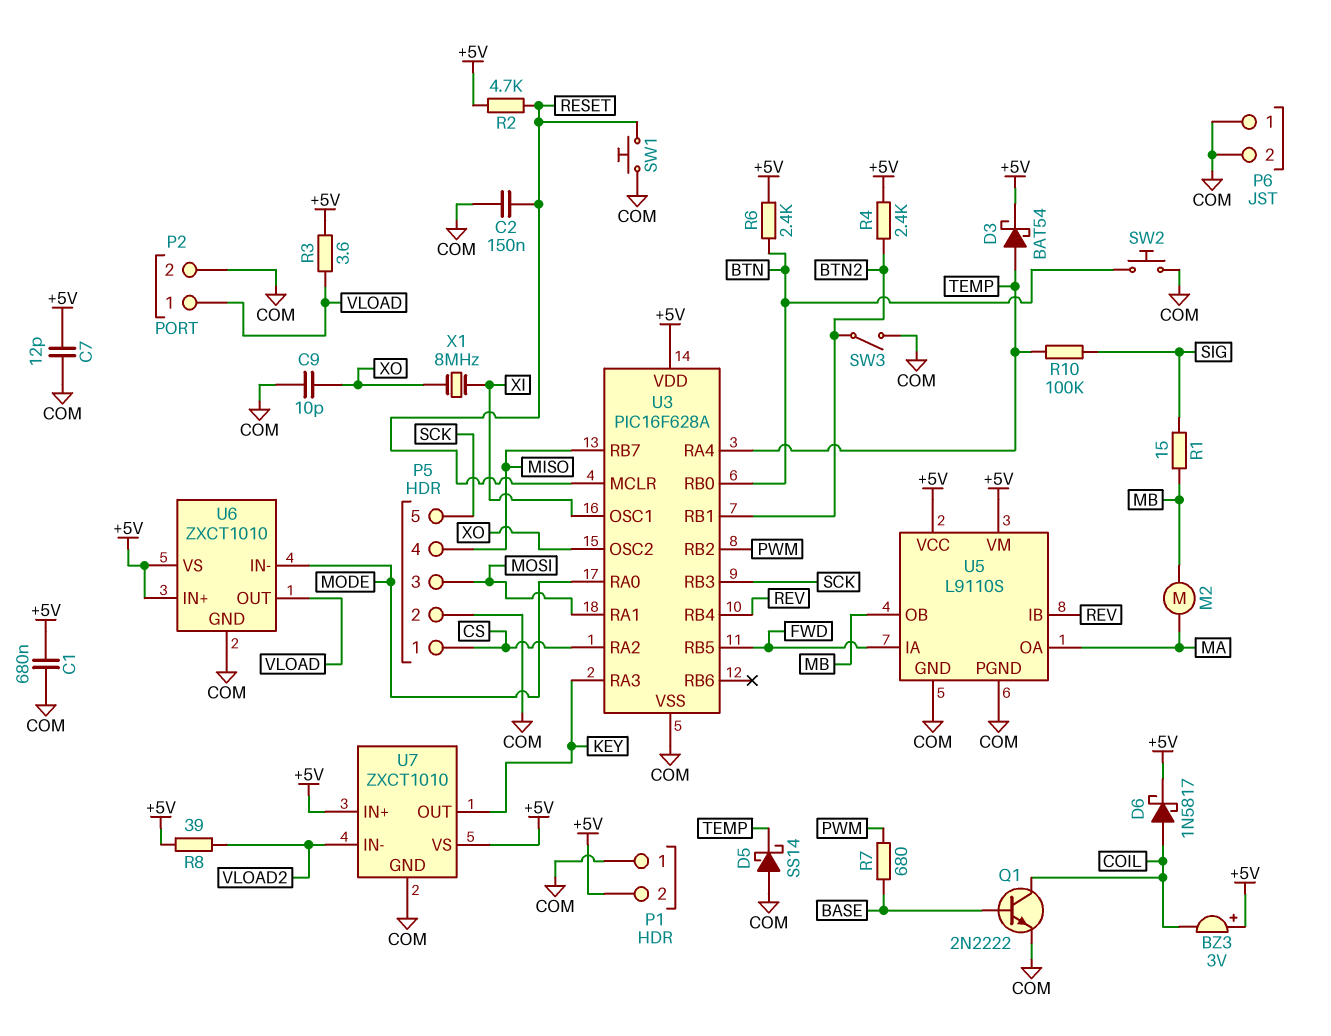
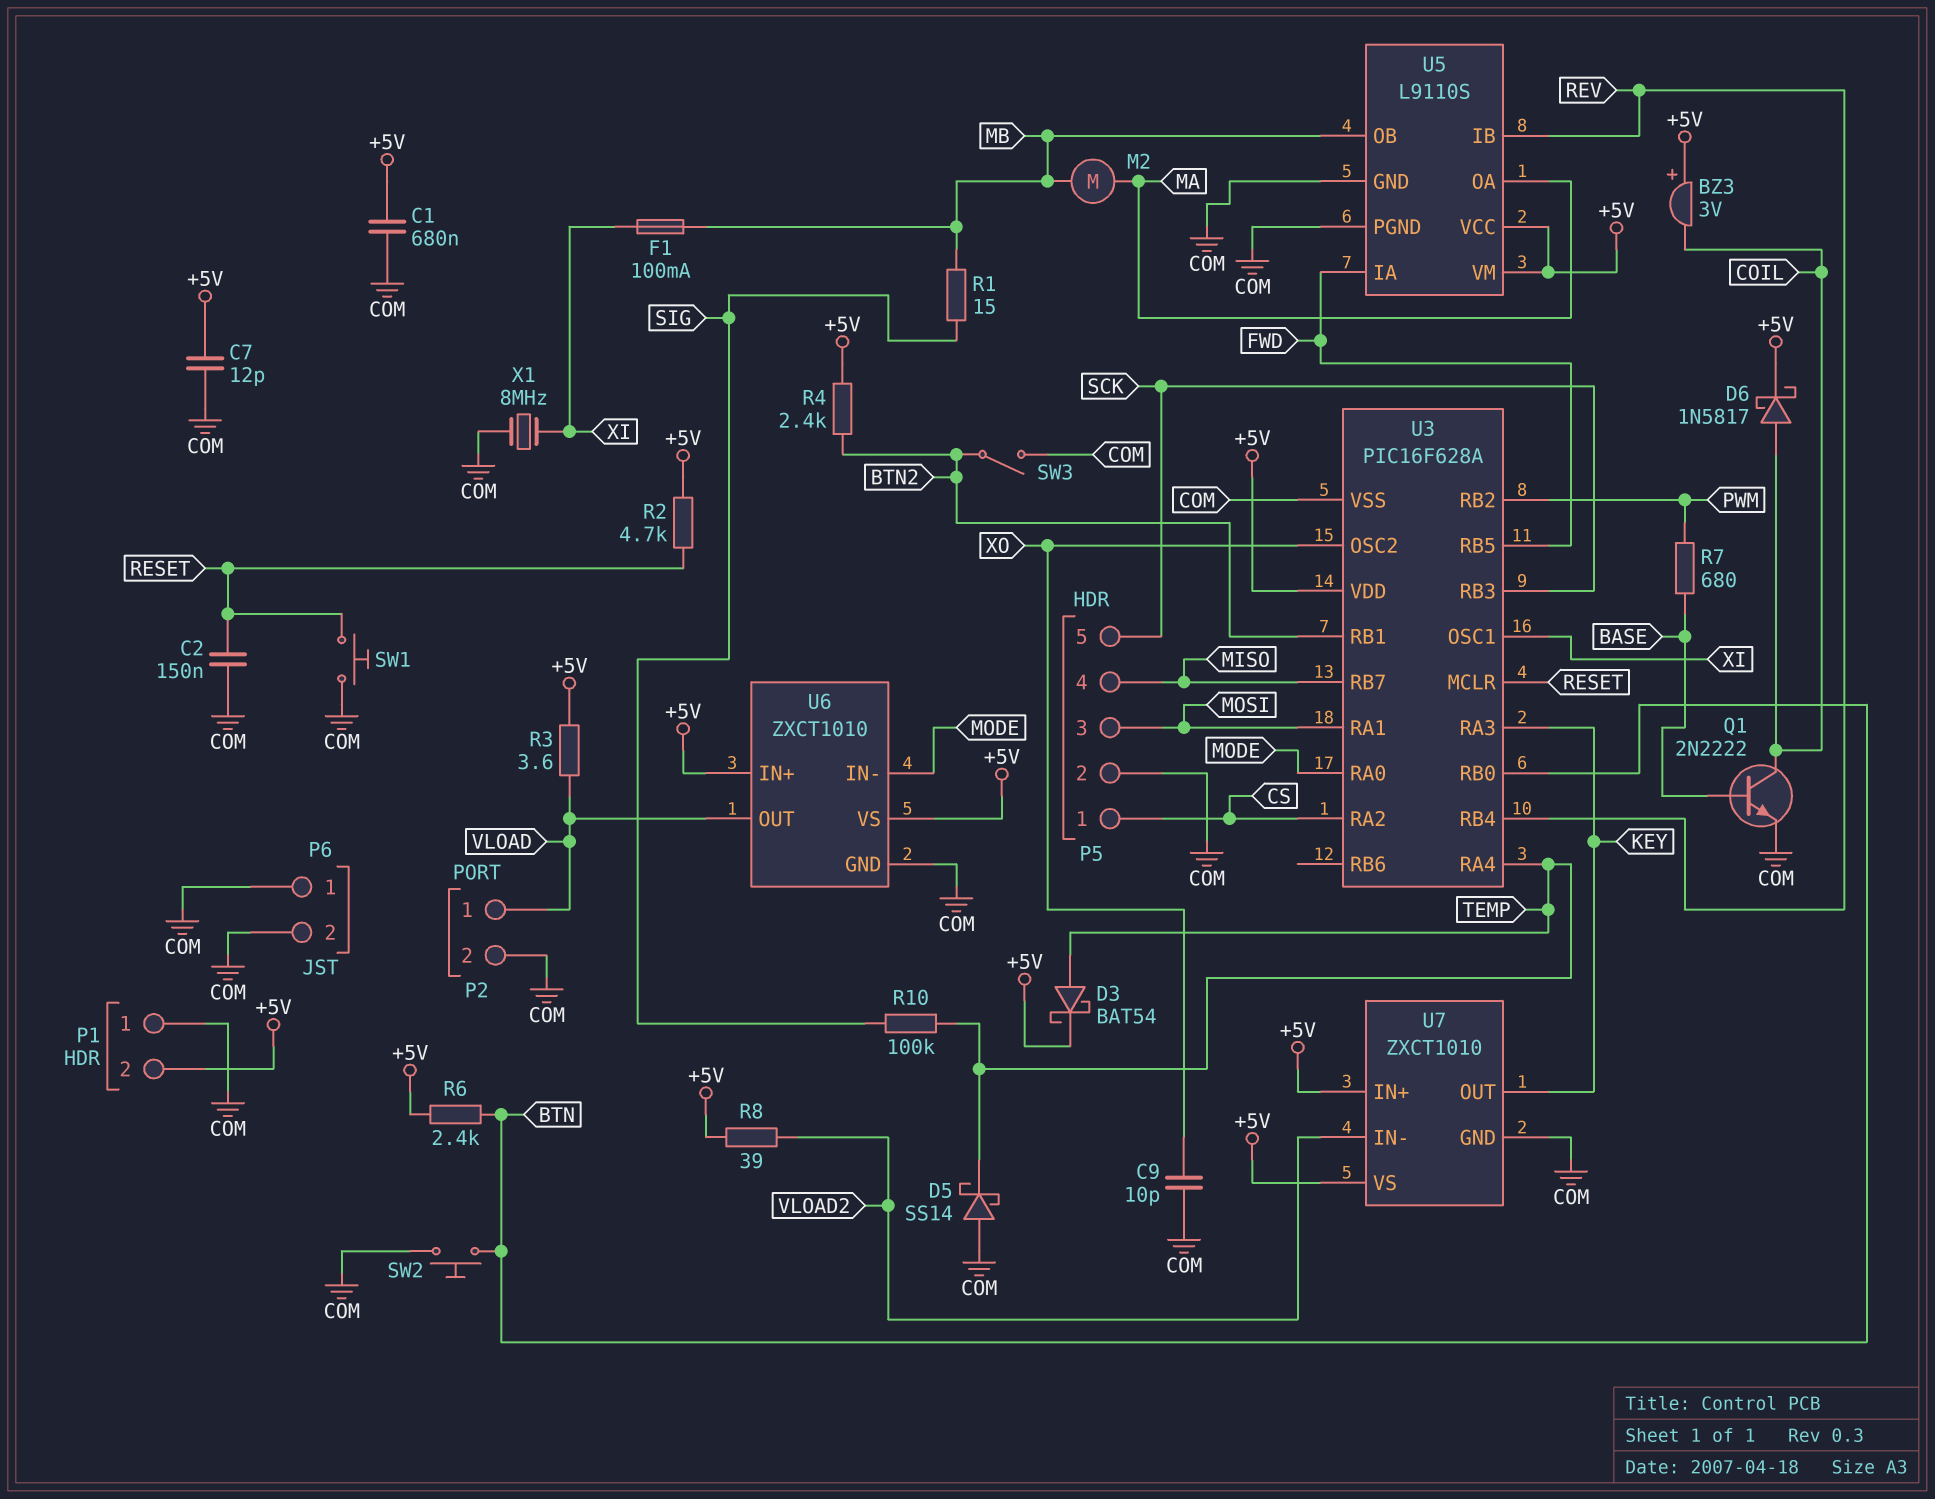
F1: none -> 100mA (MB, XI)
X1: 8MHz (XI, XO) -> 8MHz (COM, XI)

